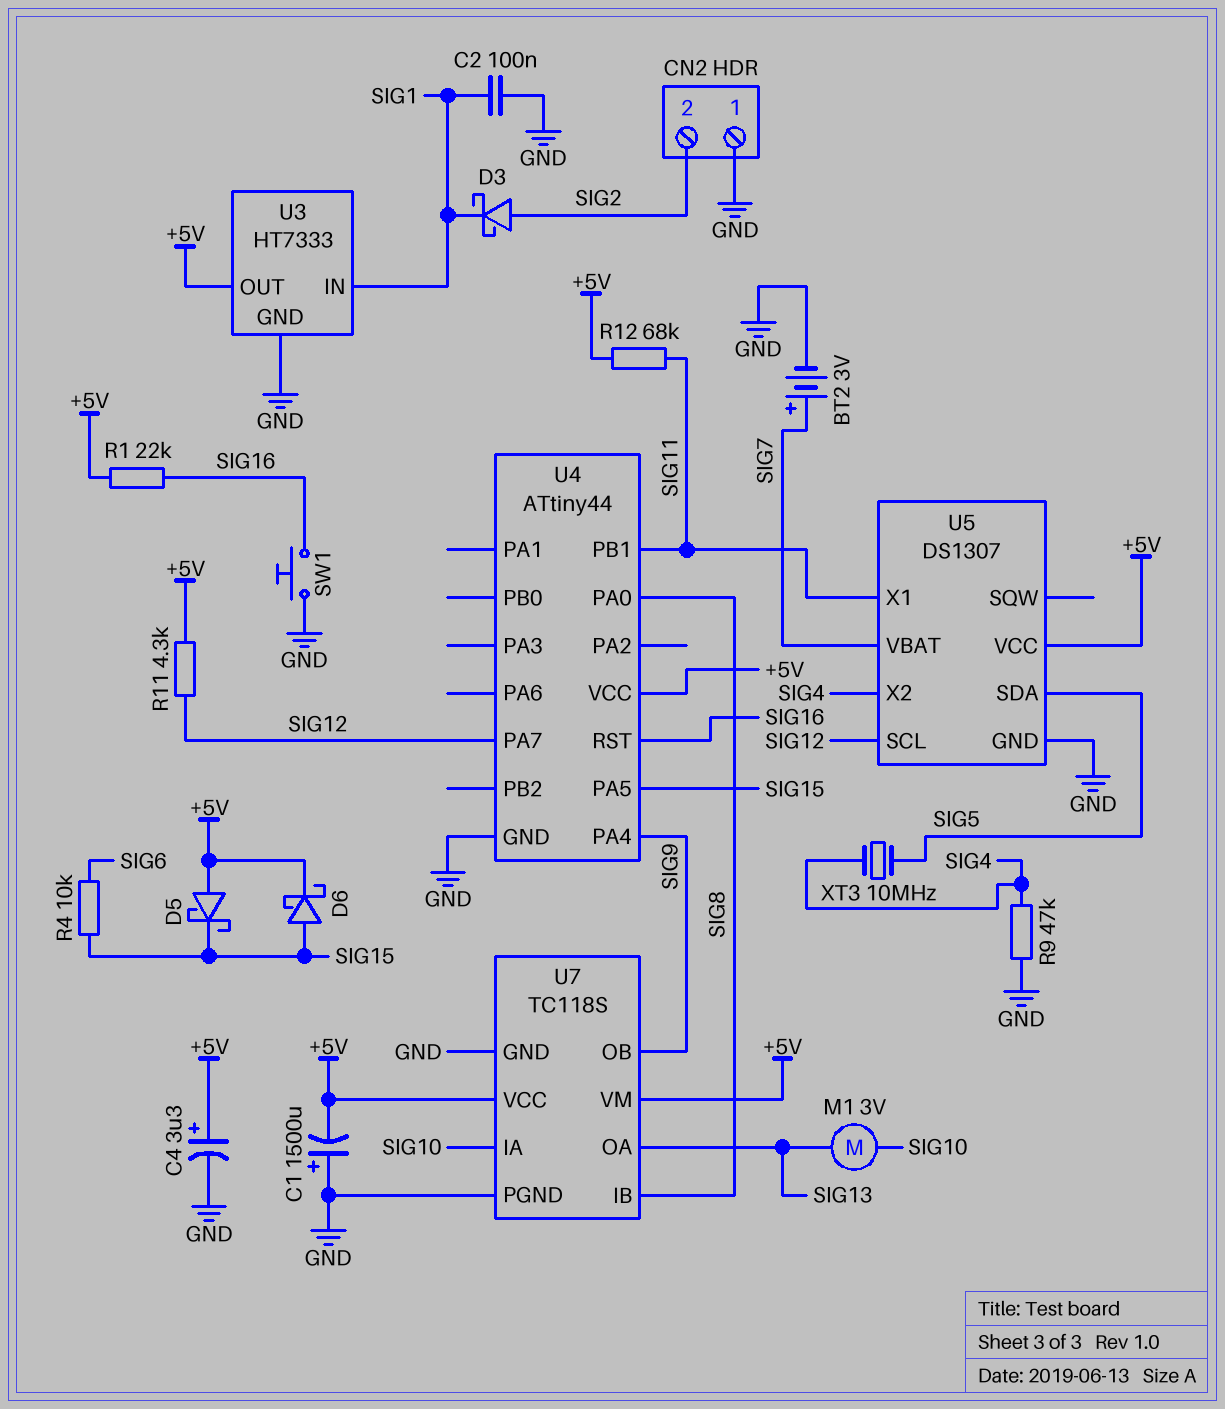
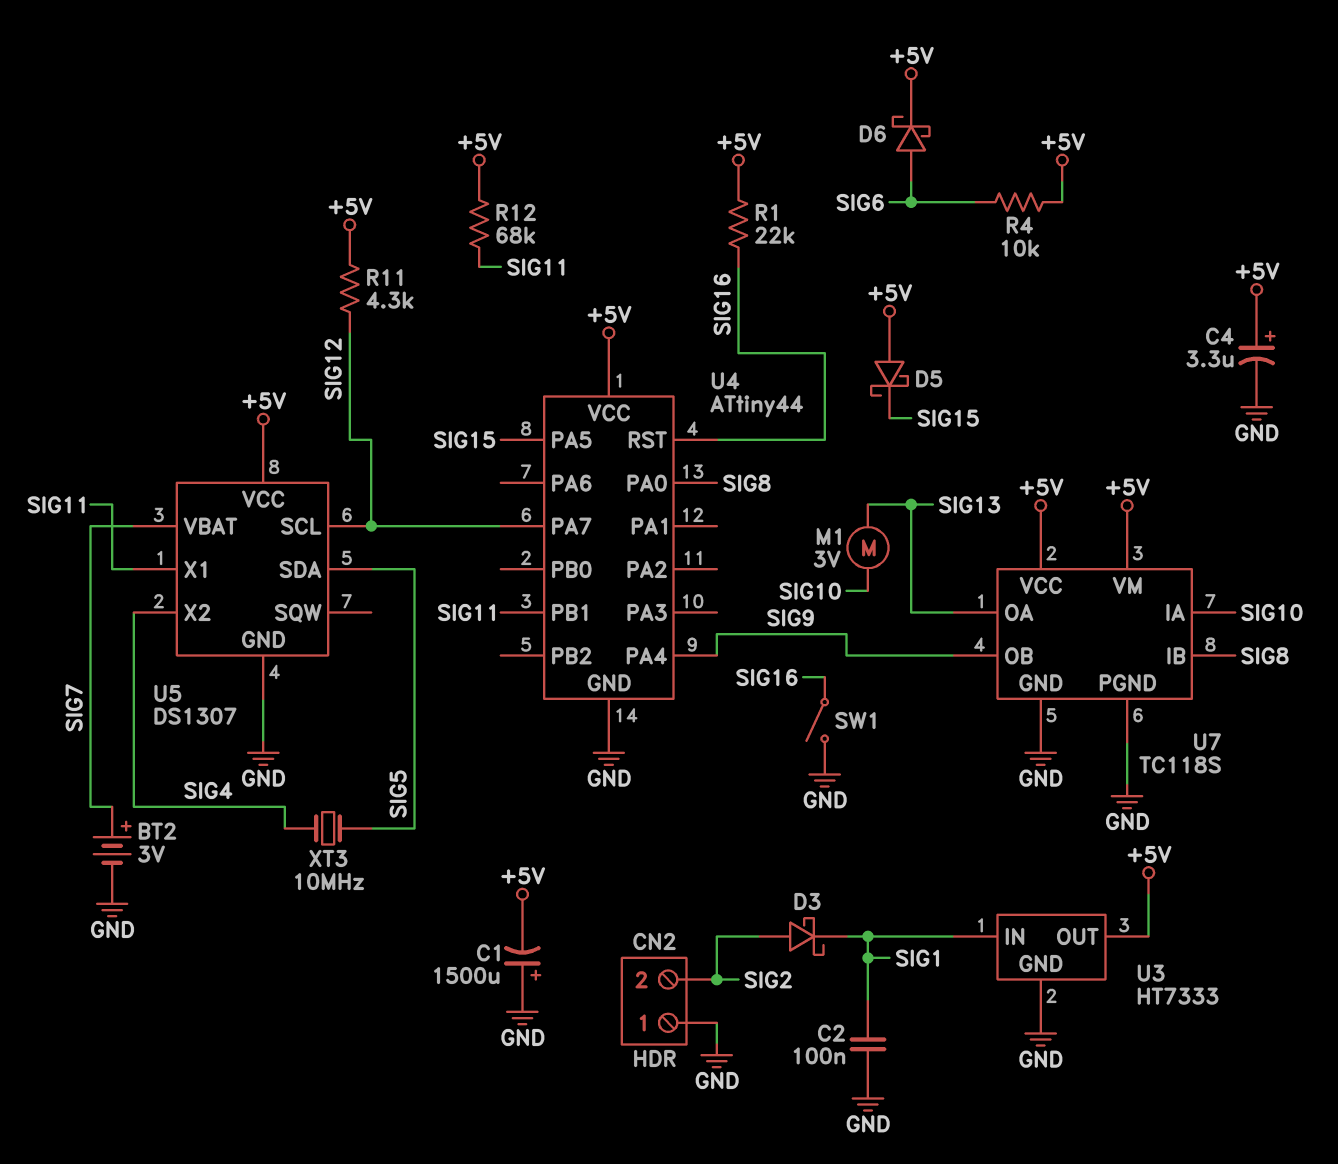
D6: schottky (A SIG15, K +5V) -> schottky (A SIG6, K +5V)
R4: 10k (SIG6, SIG15) -> 10k (+5V, SIG6)
R9: 47k (GND, SIG4) -> none
SW1: button (GND, SIG16) -> switch (GND, SIG16)

